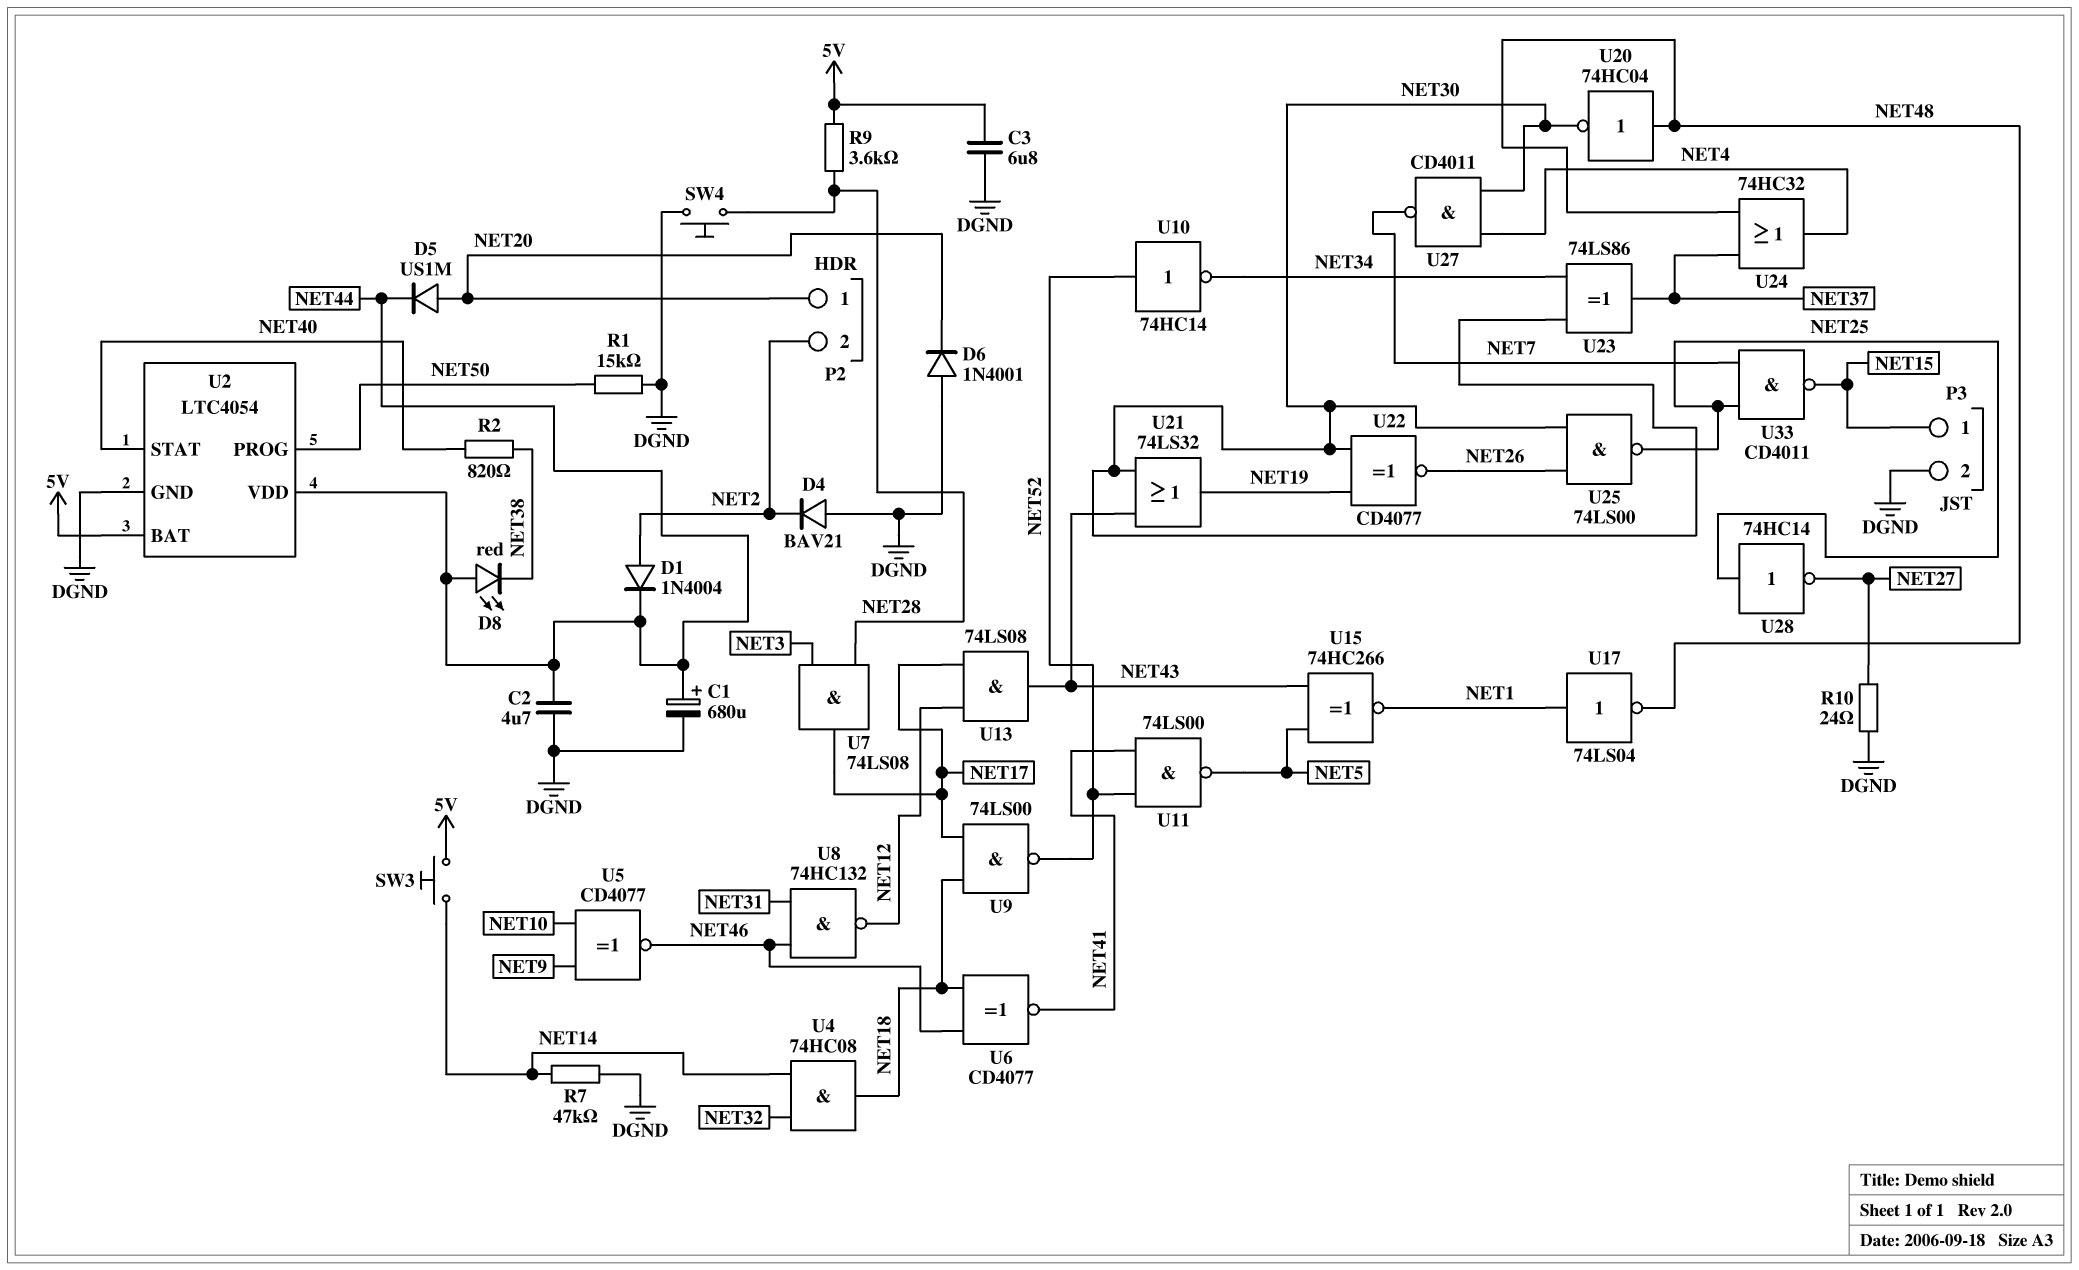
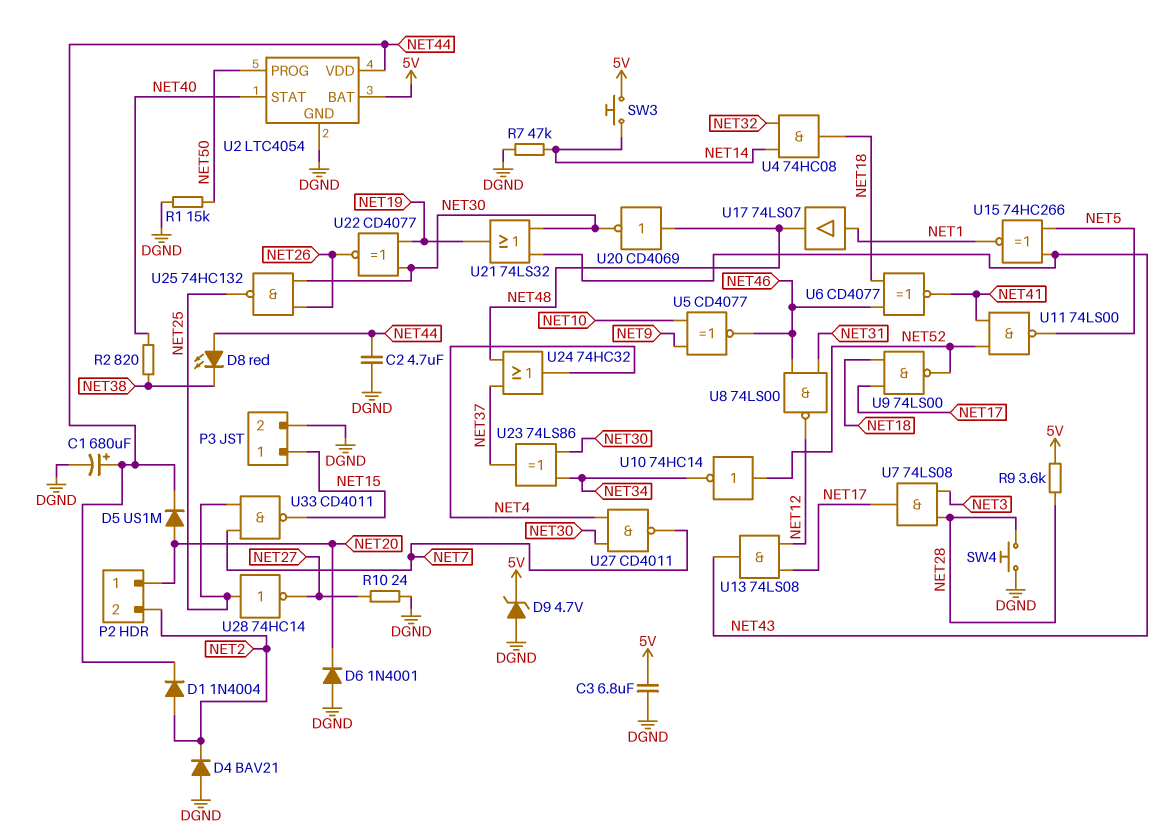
D9: none -> zener 4.7V (A DGND, K 5V)
U8: NAND 74HC132 (in NET31, in NET46, out NET12) -> NAND 74LS00 (in NET31, in NET46, out NET12)
U17: NOT 74LS04 (in NET1, out NET48) -> buffer 74LS07 (in NET1, out NET48)
U20: NOT 74HC04 (in NET48, out NET30) -> NOT CD4069 (in NET48, out NET30)
U25: NAND 74LS00 (in NET26, in NET30, out NET25) -> NAND 74HC132 (in NET26, in NET30, out NET25)

